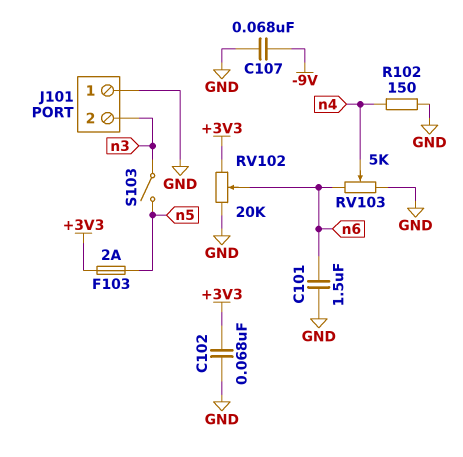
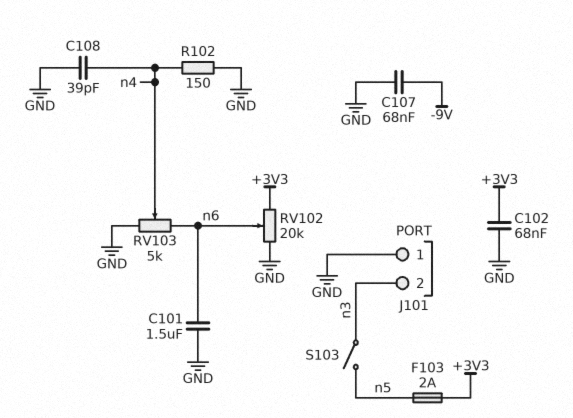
C108: none -> 39pF (GND, n4)

